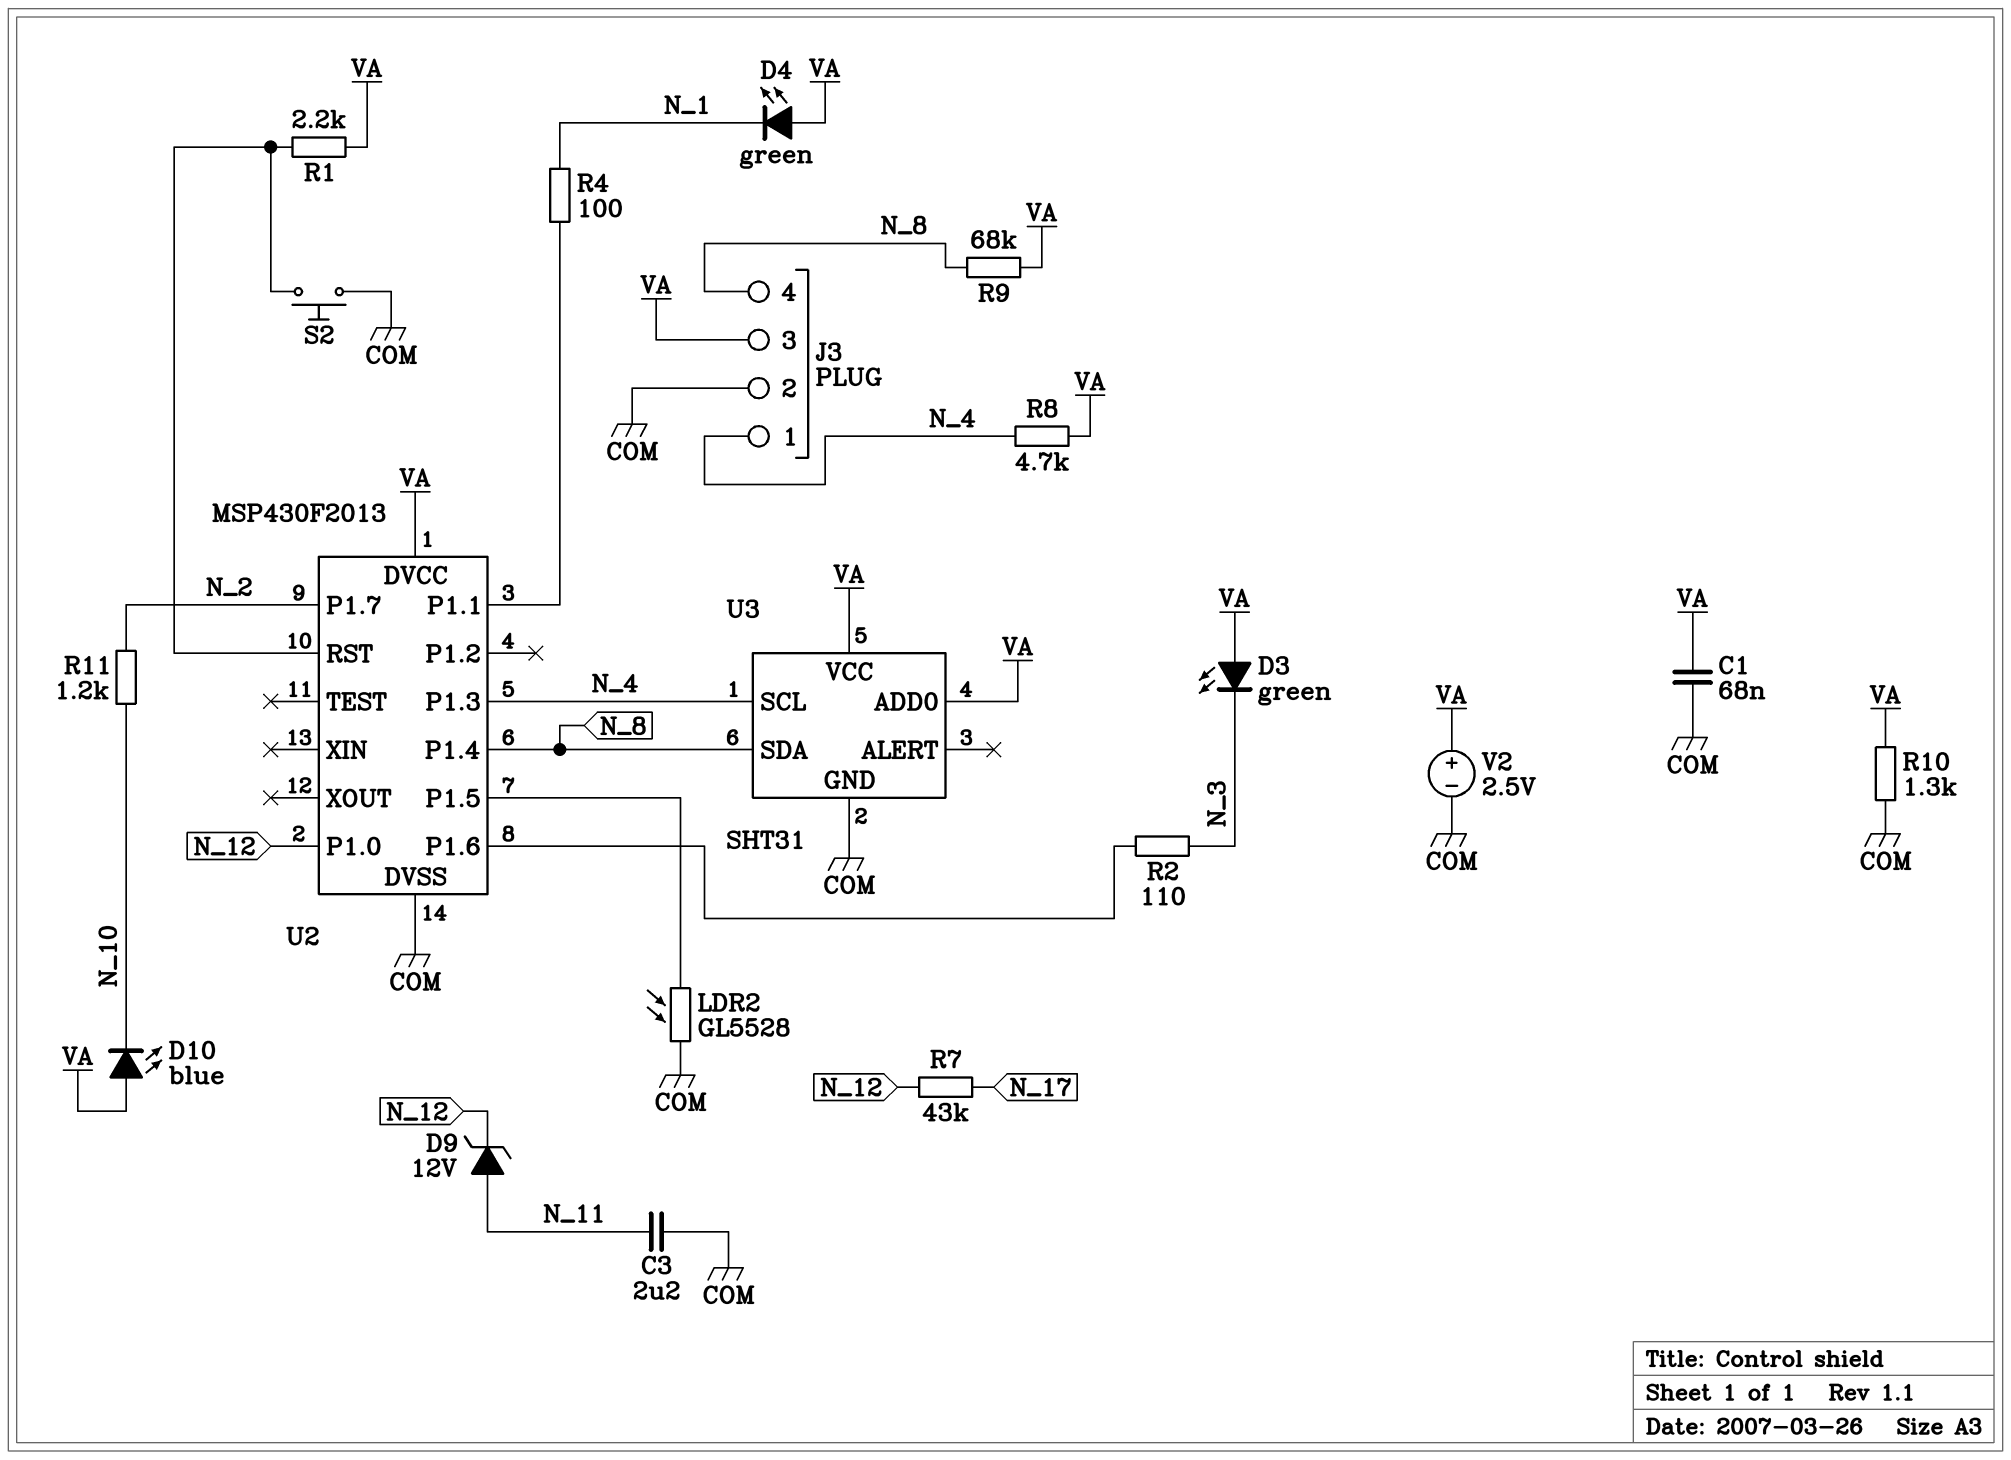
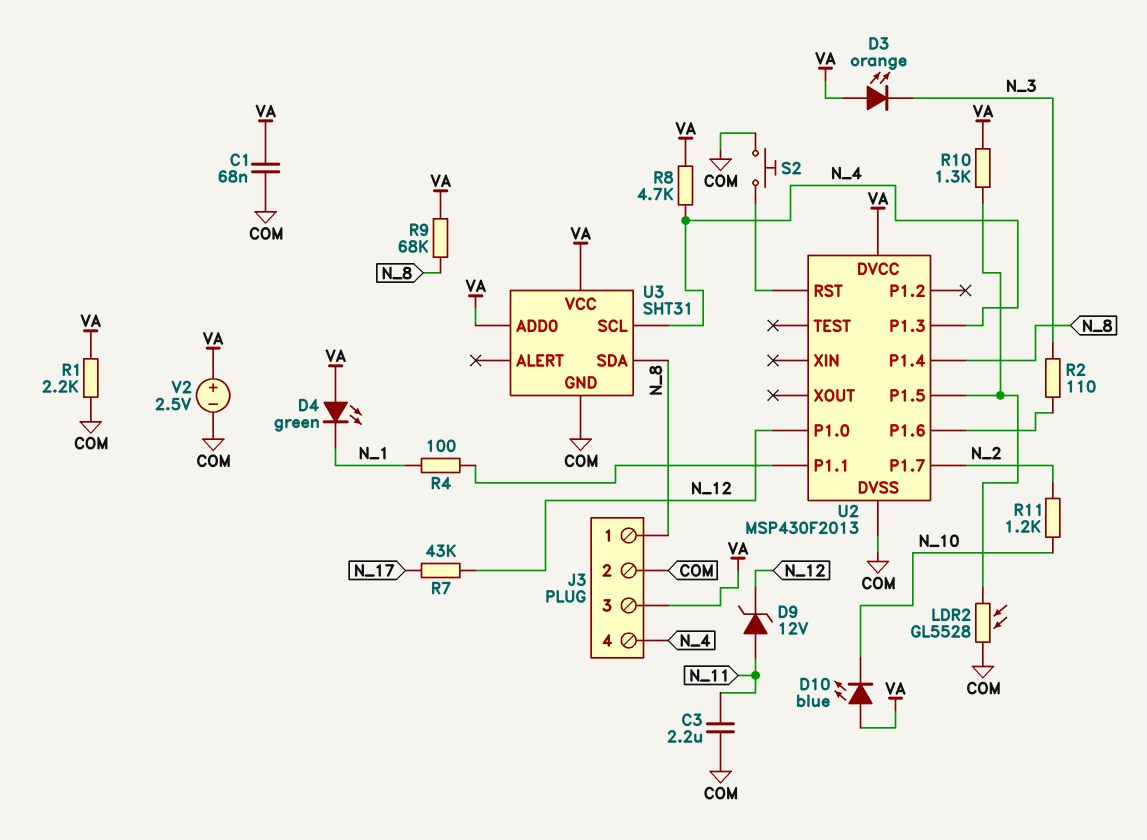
D3: LED green (A VA, K N_3) -> LED orange (A VA, K N_3)
J3 pin 1: N_4 -> N_8
J3 pin 4: N_8 -> N_4
R1: 2.2k (U2/RST, VA) -> 2.2k (COM, VA)
R10: 1.3k (COM, VA) -> 1.3k (U2/P1.5, VA)

